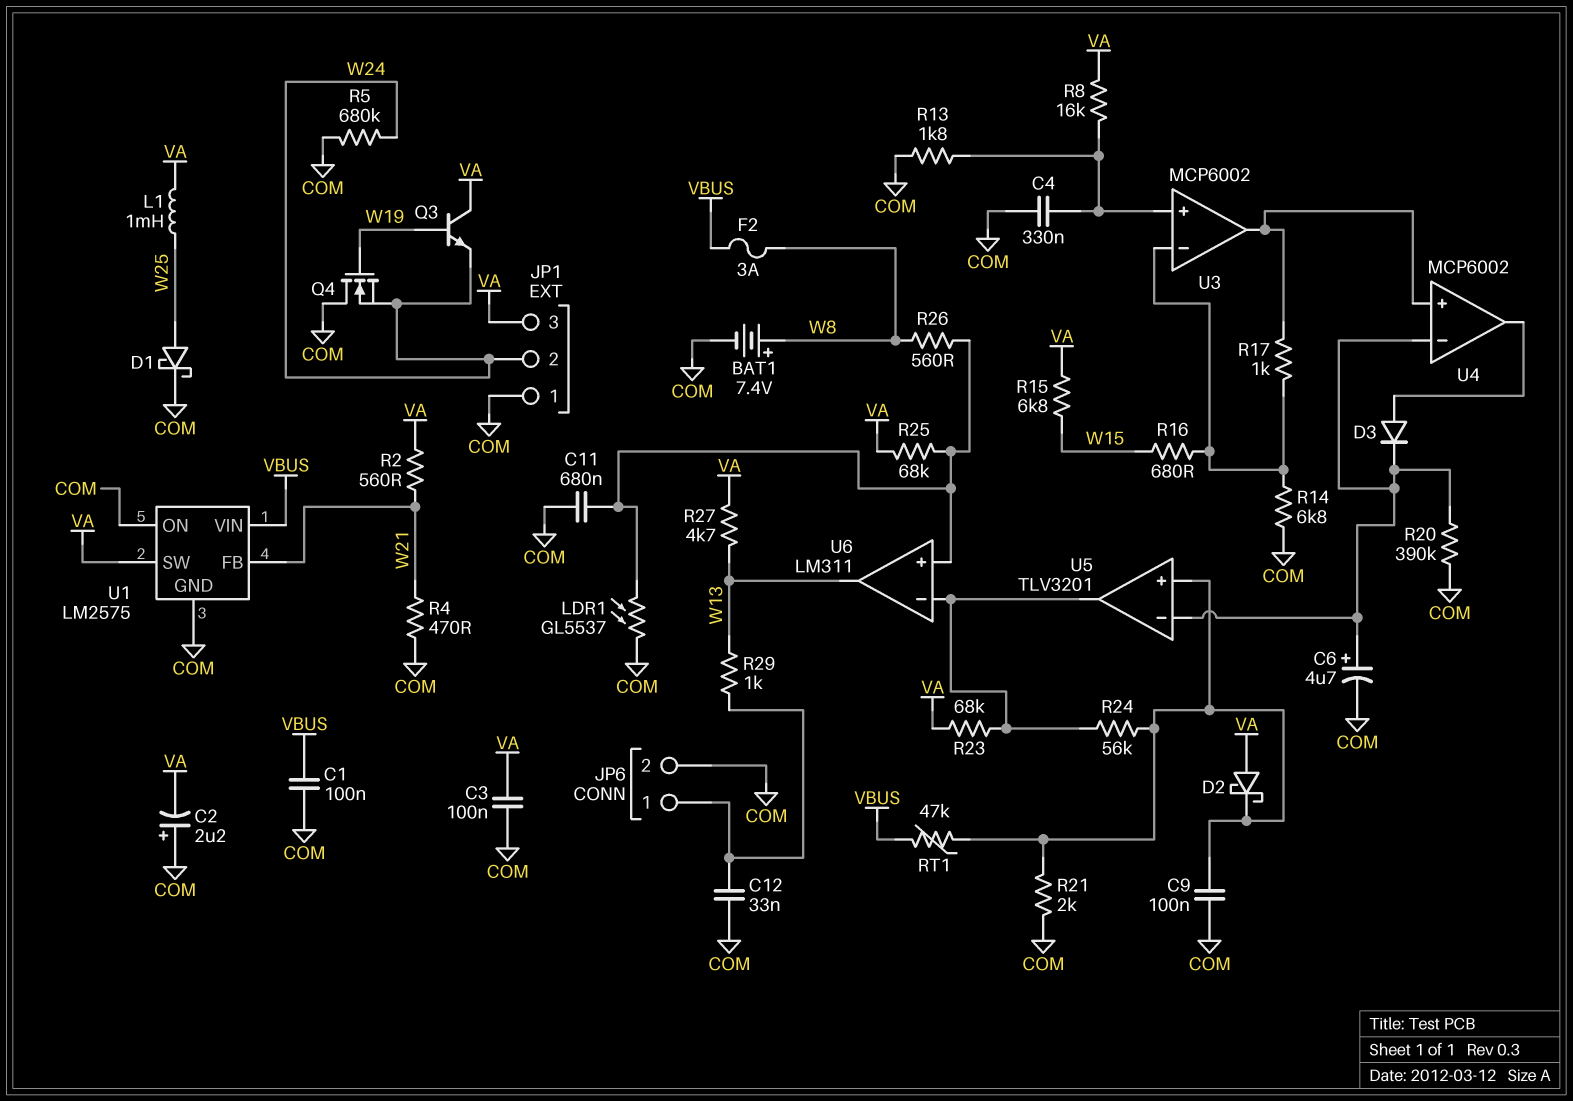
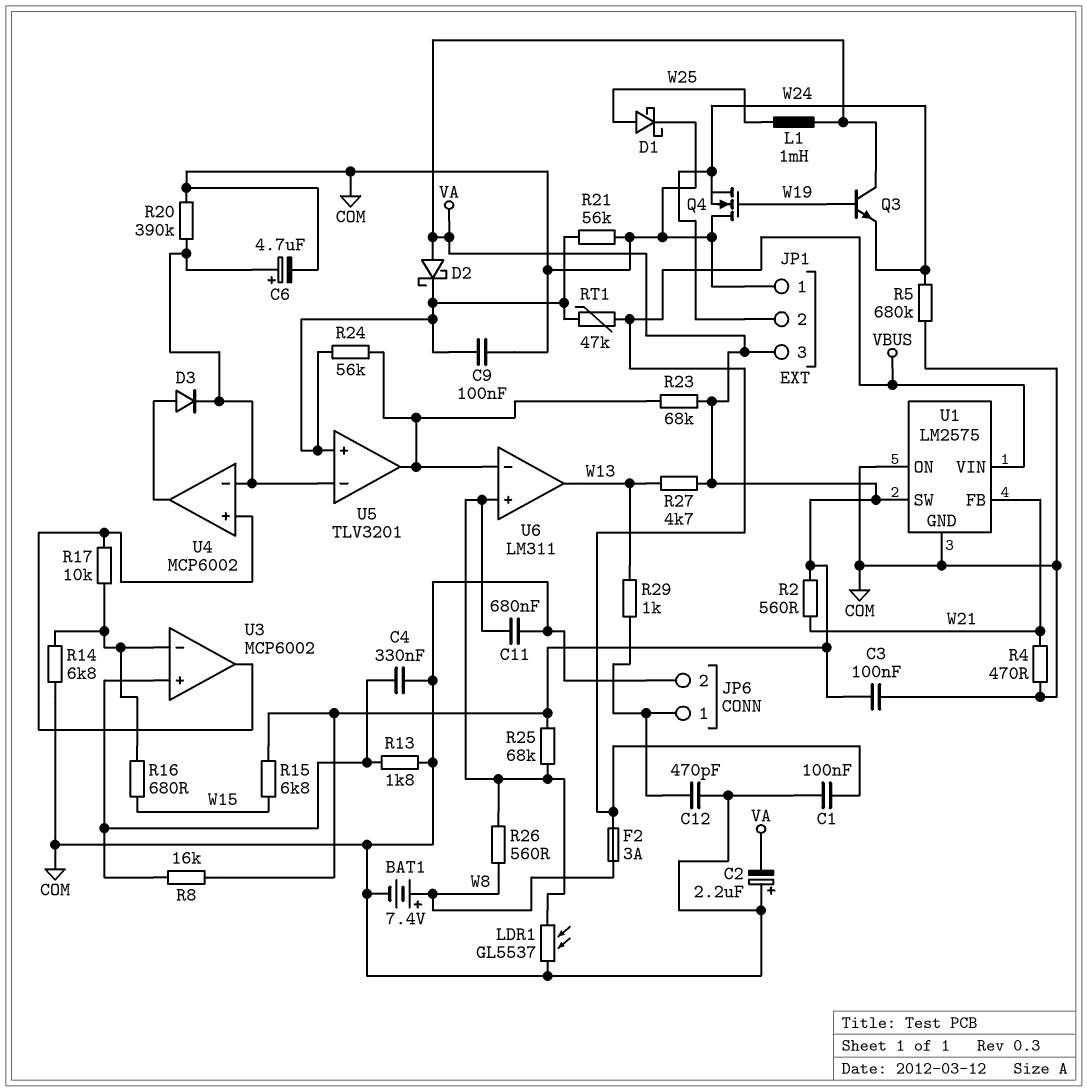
C12: 33nF (COM, JP6/1) -> 470pF (COM, JP6/1)
R17: 1k (U3/in-, U3/out) -> 10k (U3/in-, U3/out)
R21: 2k (COM, U5/in+) -> 56k (COM, U5/in+)

